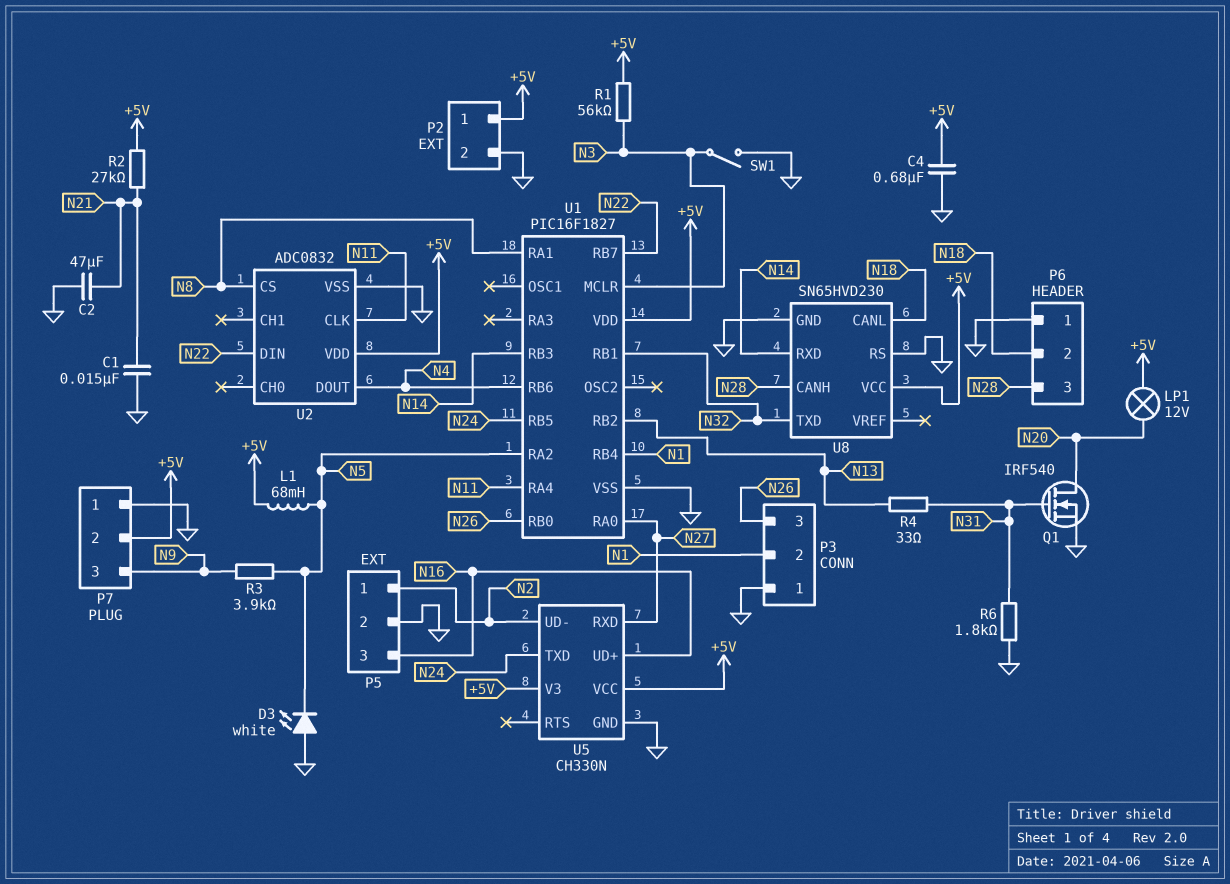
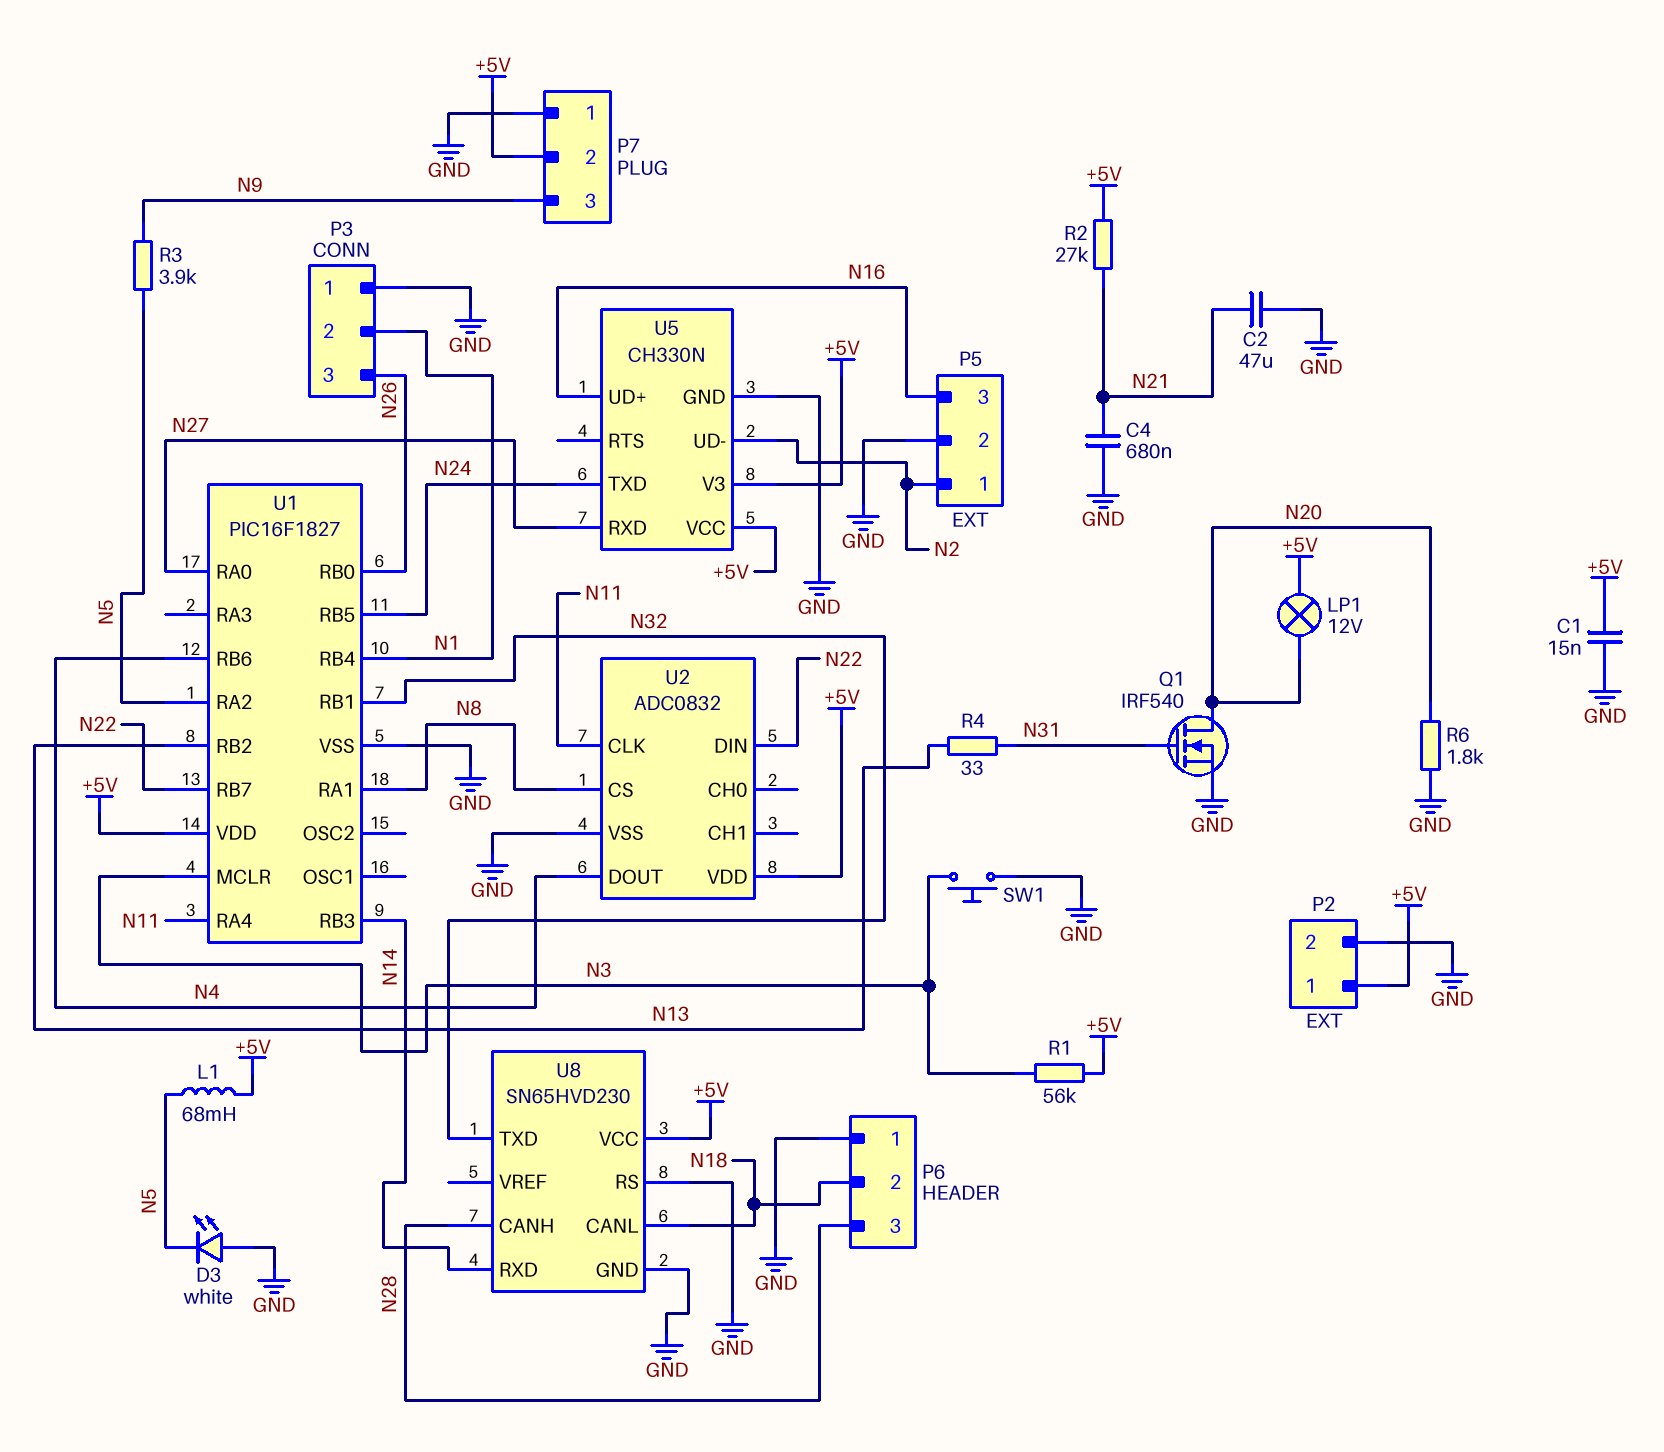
C1: 15nF (GND, N21) -> 15nF (+5V, GND)
C4: 680nF (+5V, GND) -> 680nF (GND, N21)
R6: 1.8k (GND, N31) -> 1.8k (GND, N20)
SW1: switch (GND, N3) -> button (GND, N3)

